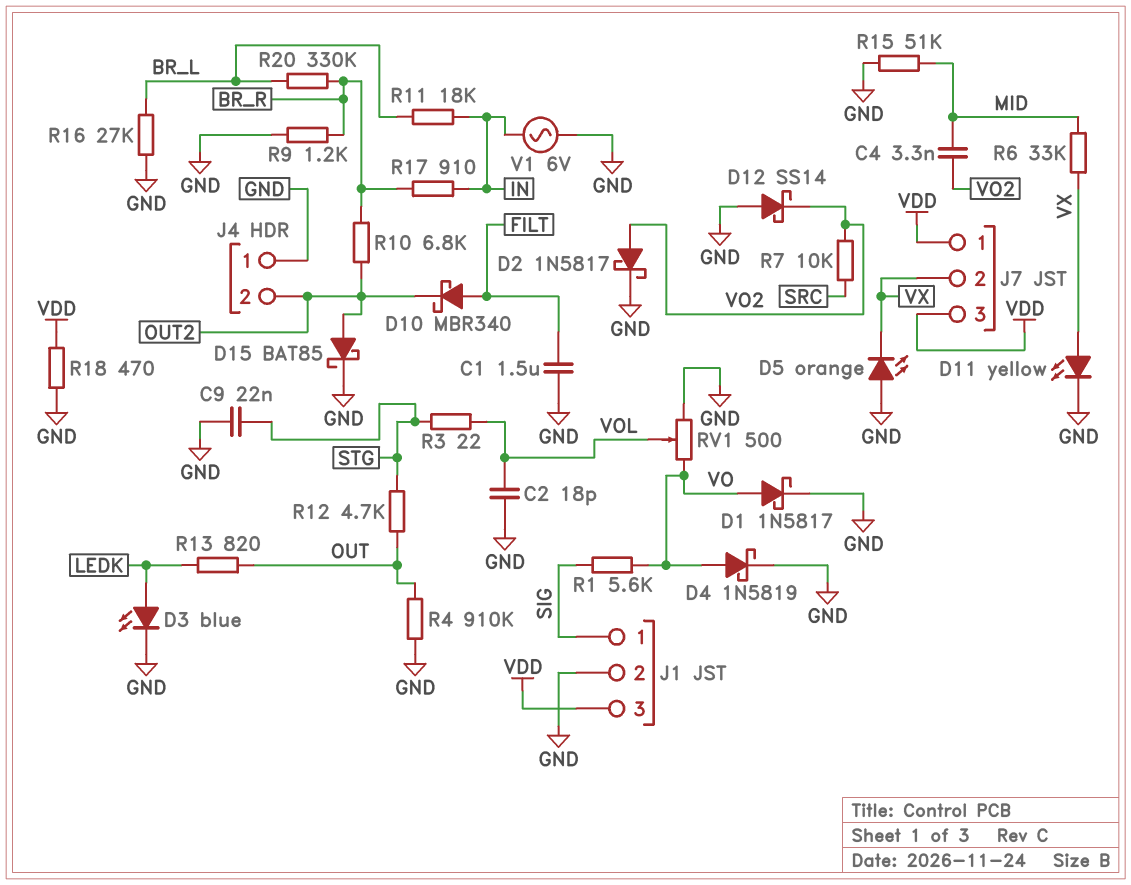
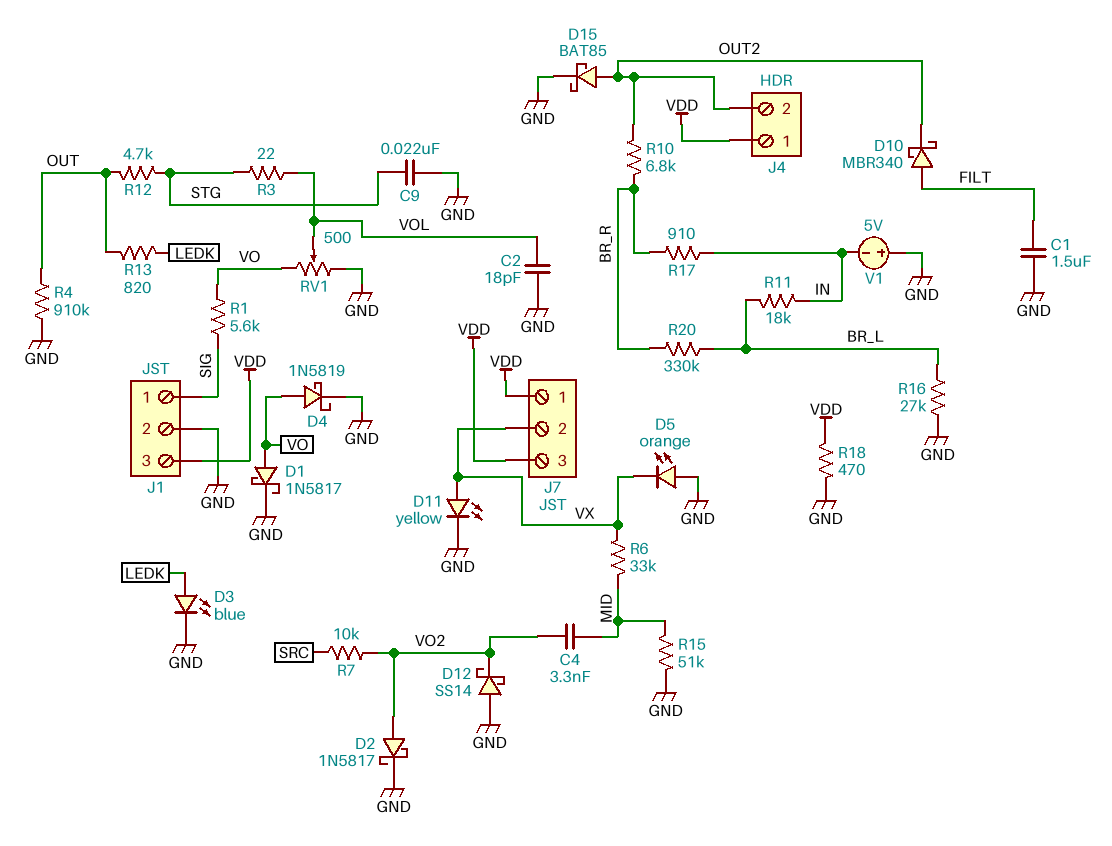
J4 pin 1: GND -> VDD
R9: 1.2k (BR_R, GND) -> none
V1: AC 6V (GND, IN) -> 5V (plus GND, minus IN)

